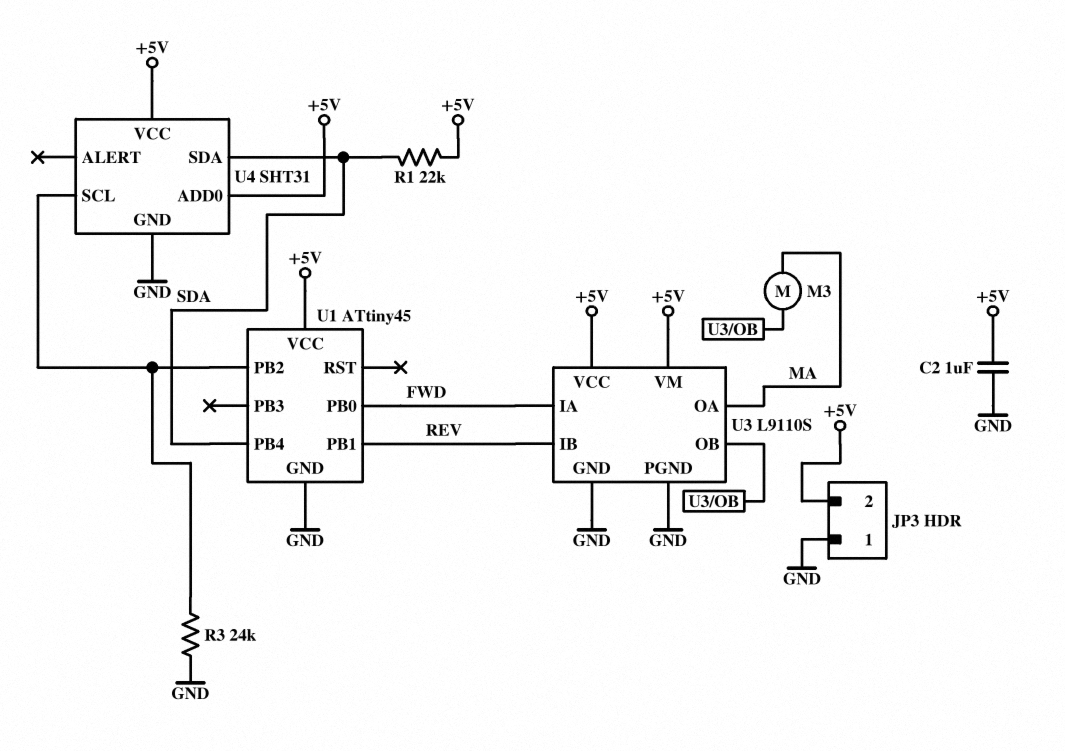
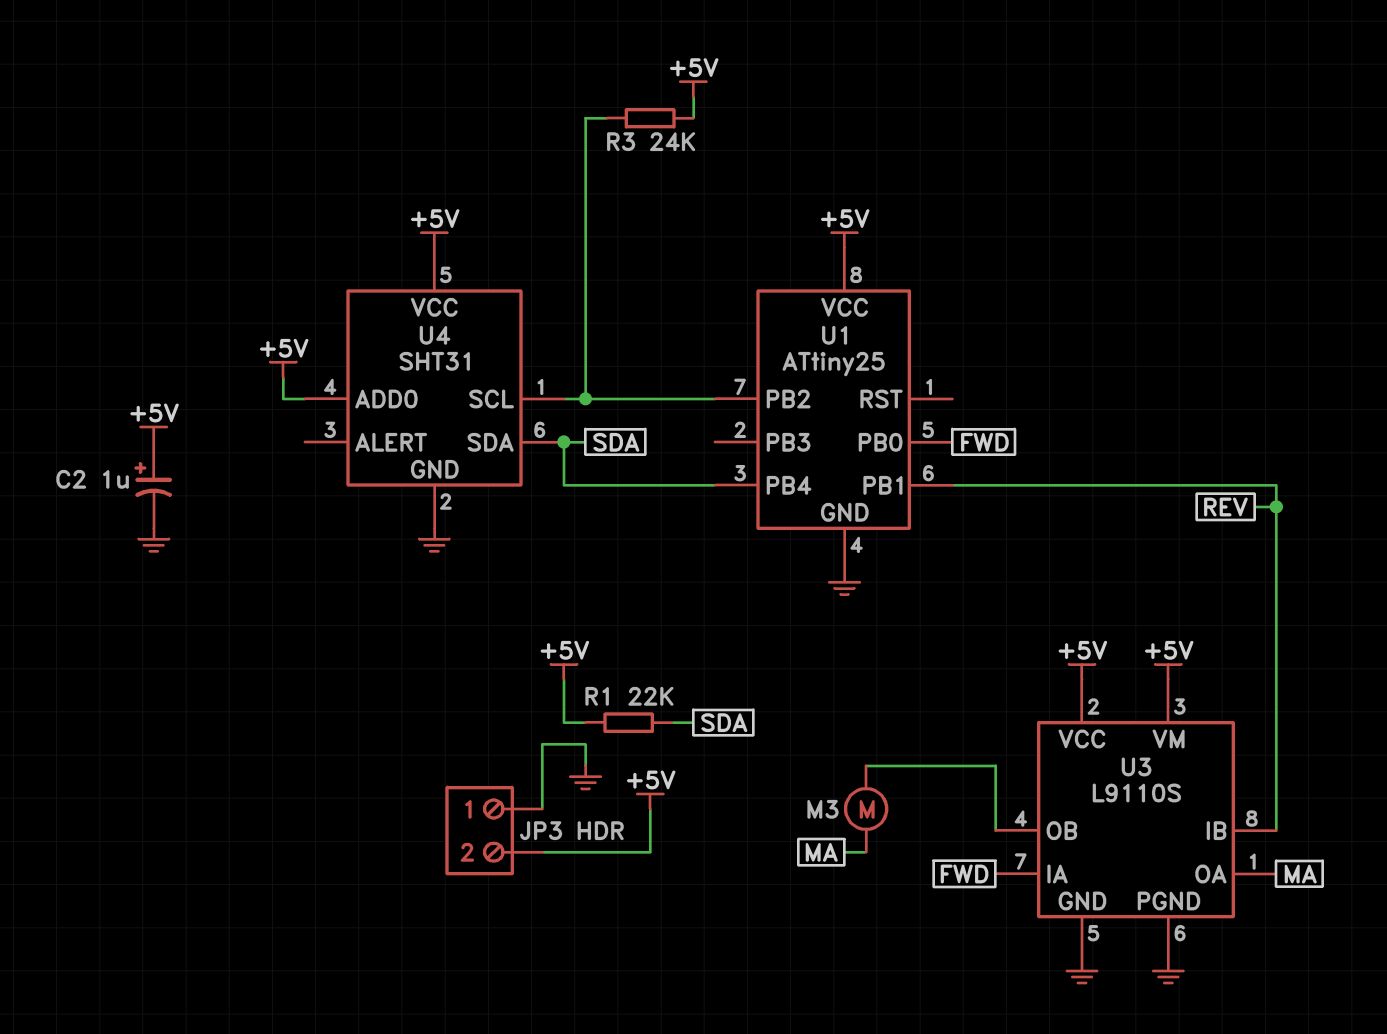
C2: 1uF (+5V, GND) -> 1uF (plus +5V, minus GND)
R3: 24k (GND, U1/PB2) -> 24k (+5V, U1/PB2)
U1: ATtiny45 -> ATtiny25

